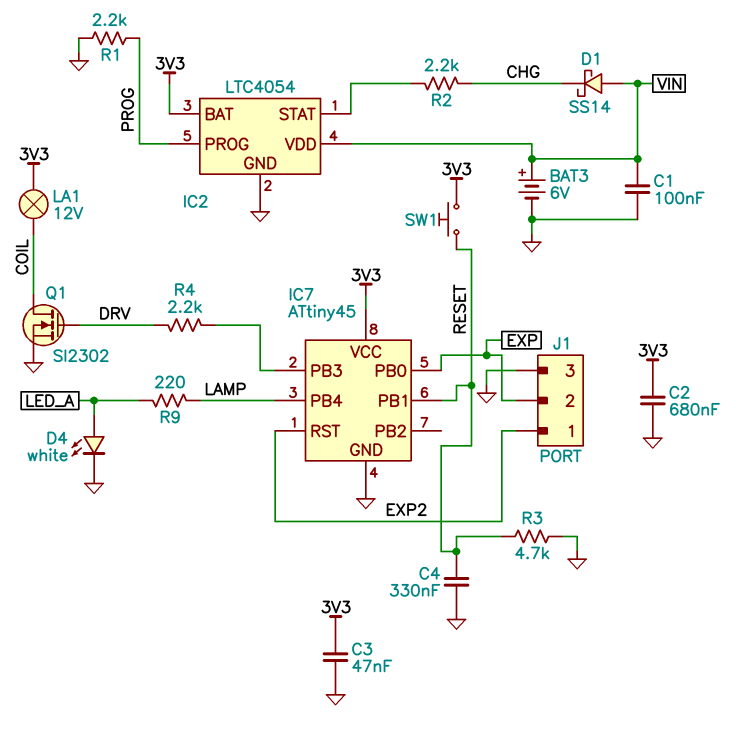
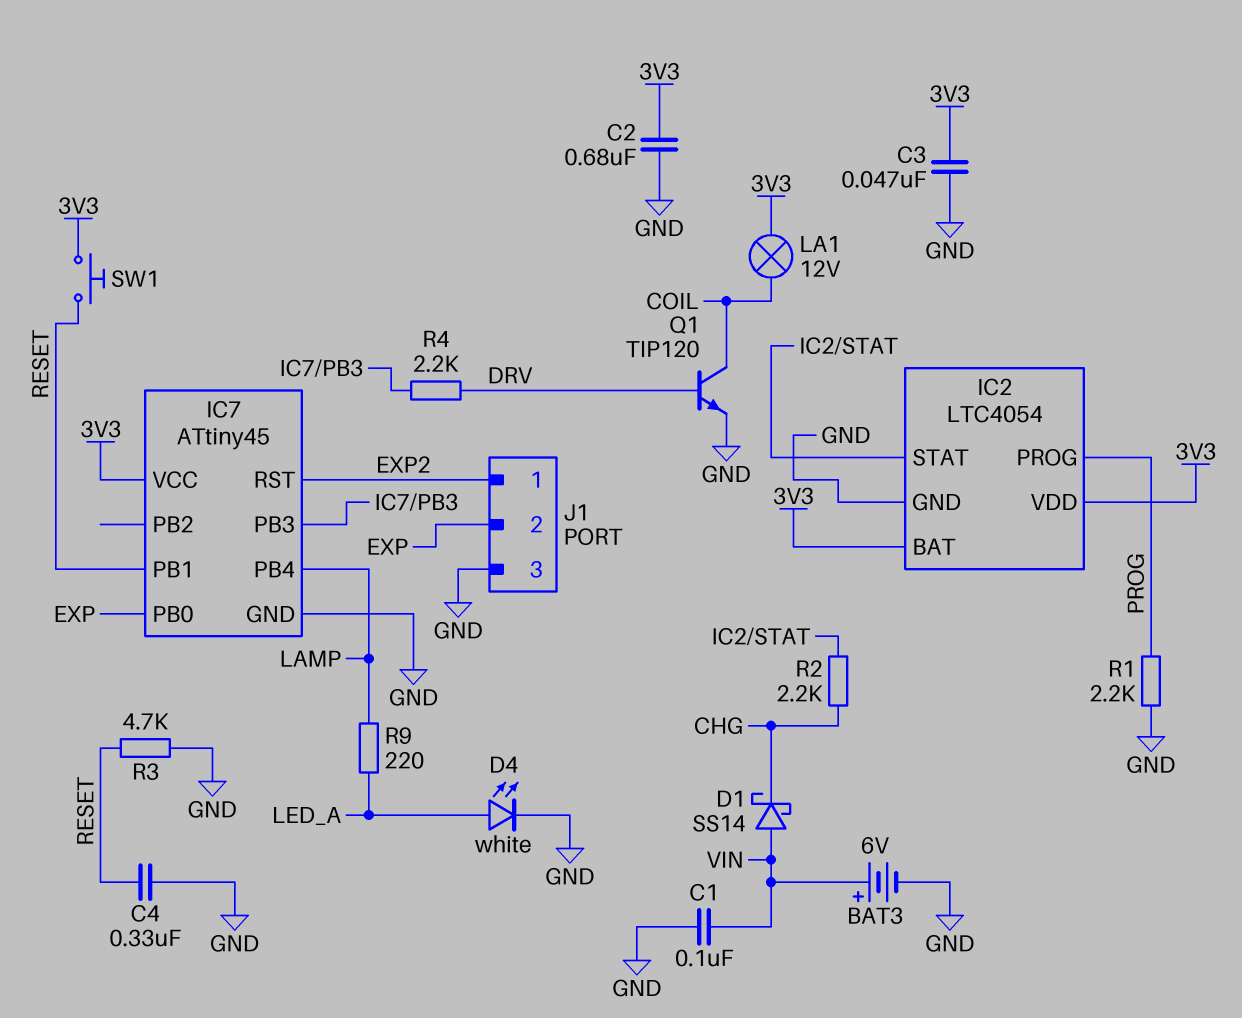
IC2 pin VDD: VIN -> 3V3
Q1: NMOS SI2302 (G DRV, D COIL, S GND) -> NPN TIP120 (B DRV, C COIL, E GND)

